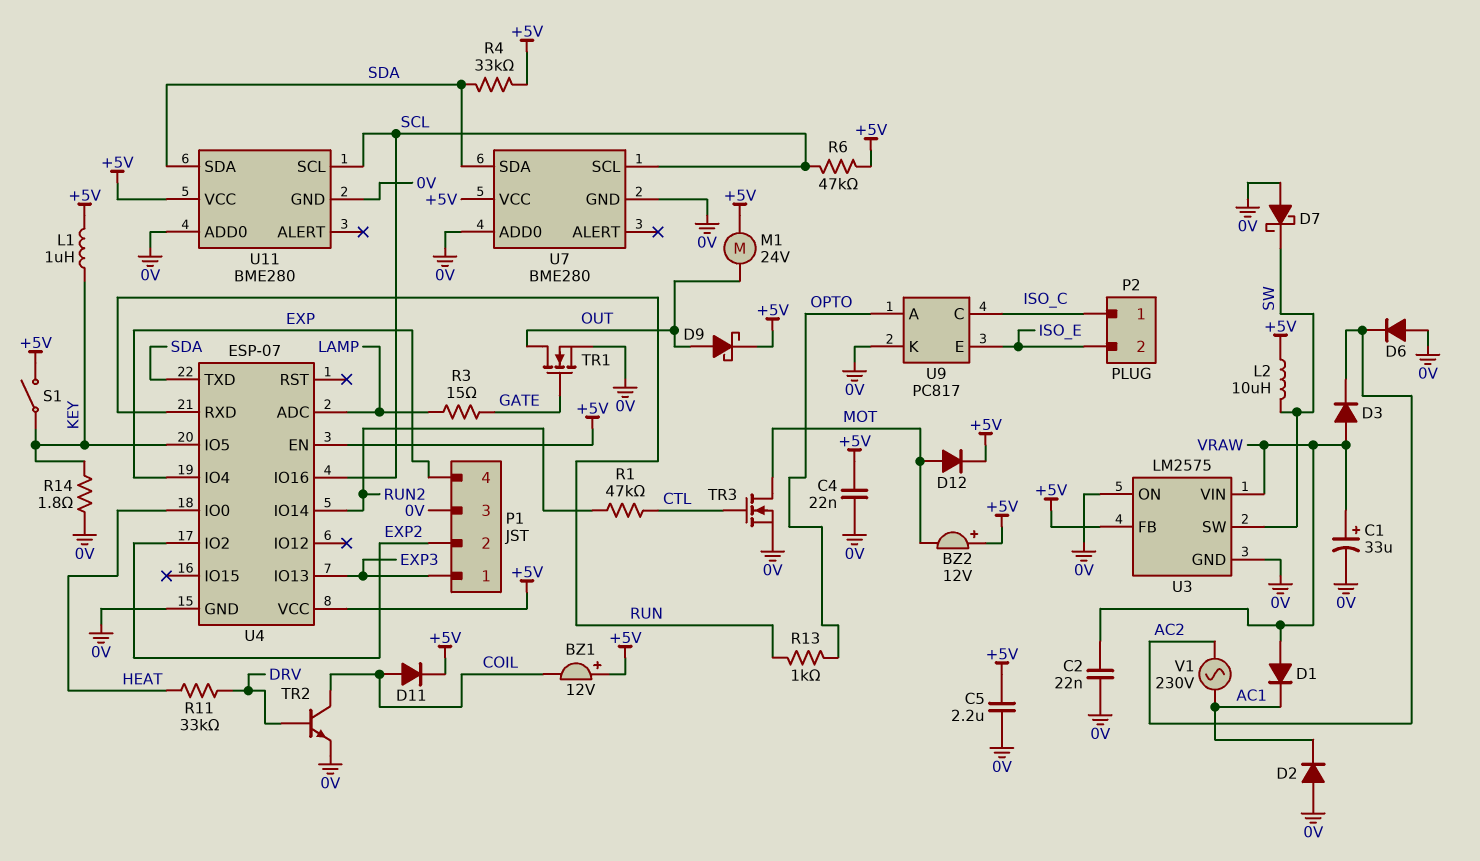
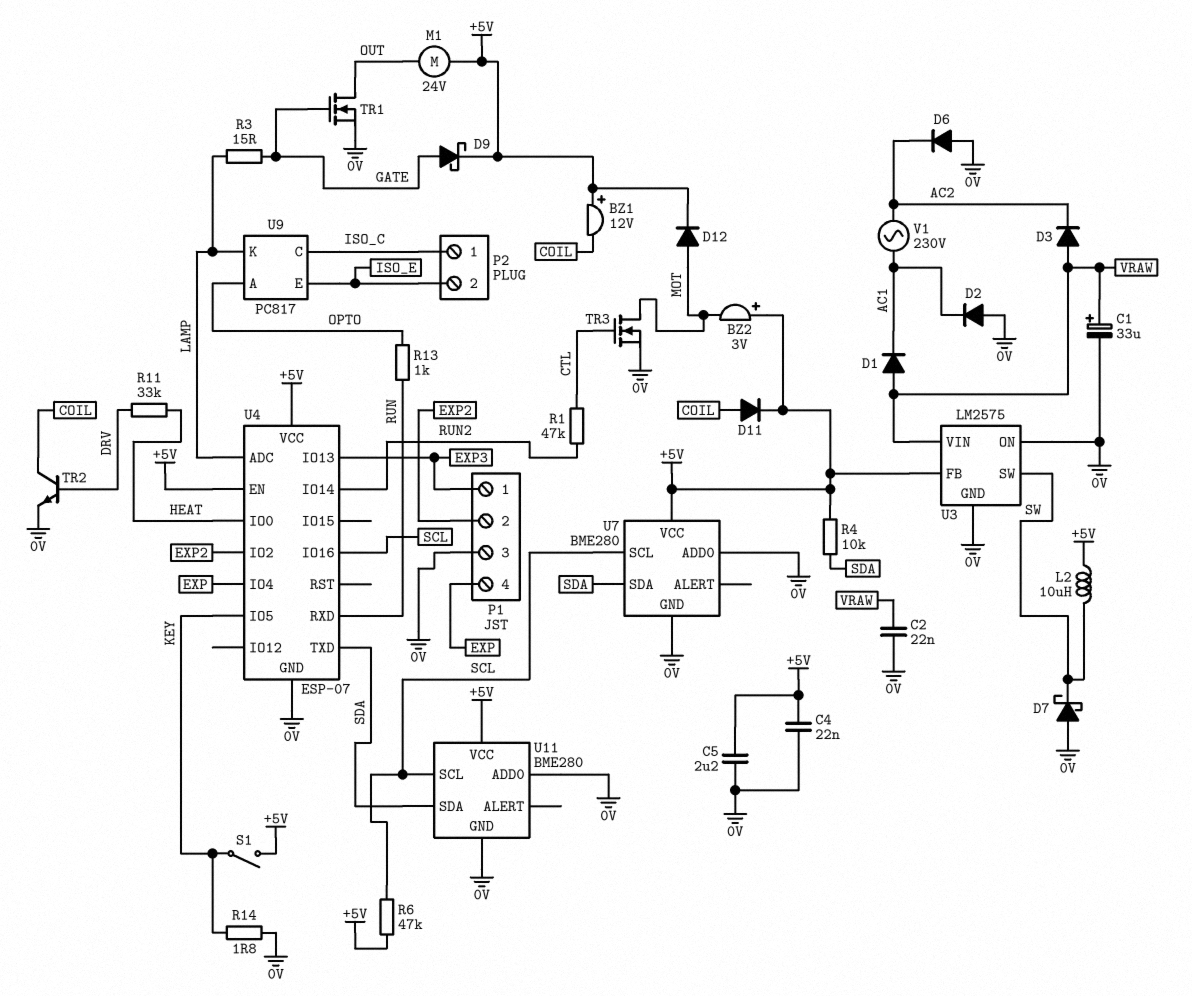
BZ2: buzzer 12V (plus +5V, minus MOT) -> buzzer 3V (plus +5V, minus MOT)
D9: schottky (A OUT, K +5V) -> schottky (A GATE, K +5V)
L1: 1uH (+5V, KEY) -> none
R4: 33k (+5V, SDA) -> 10k (+5V, SDA)
U9 pin K: 0V -> LAMP

